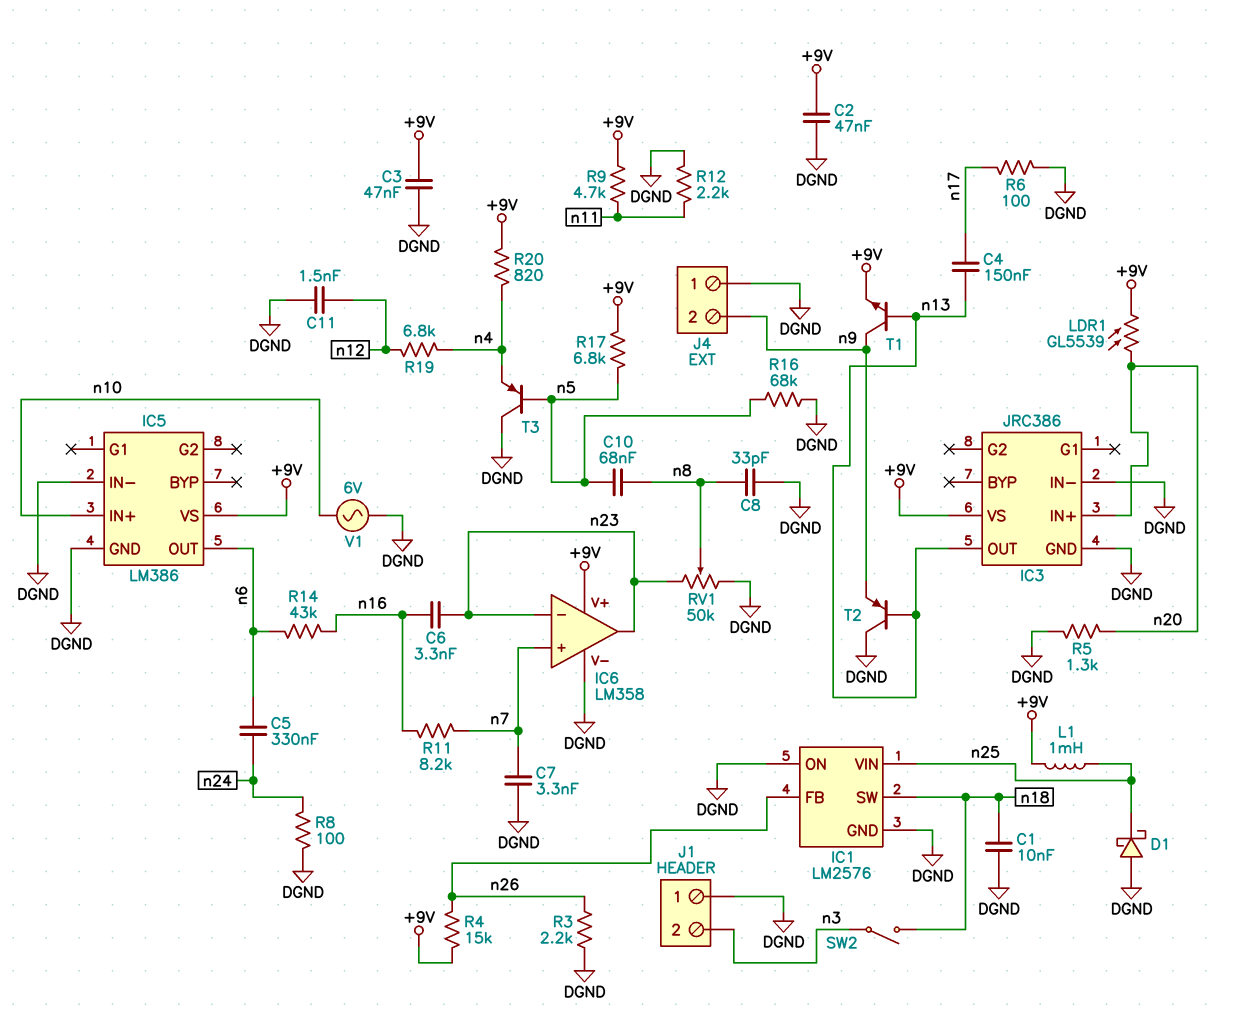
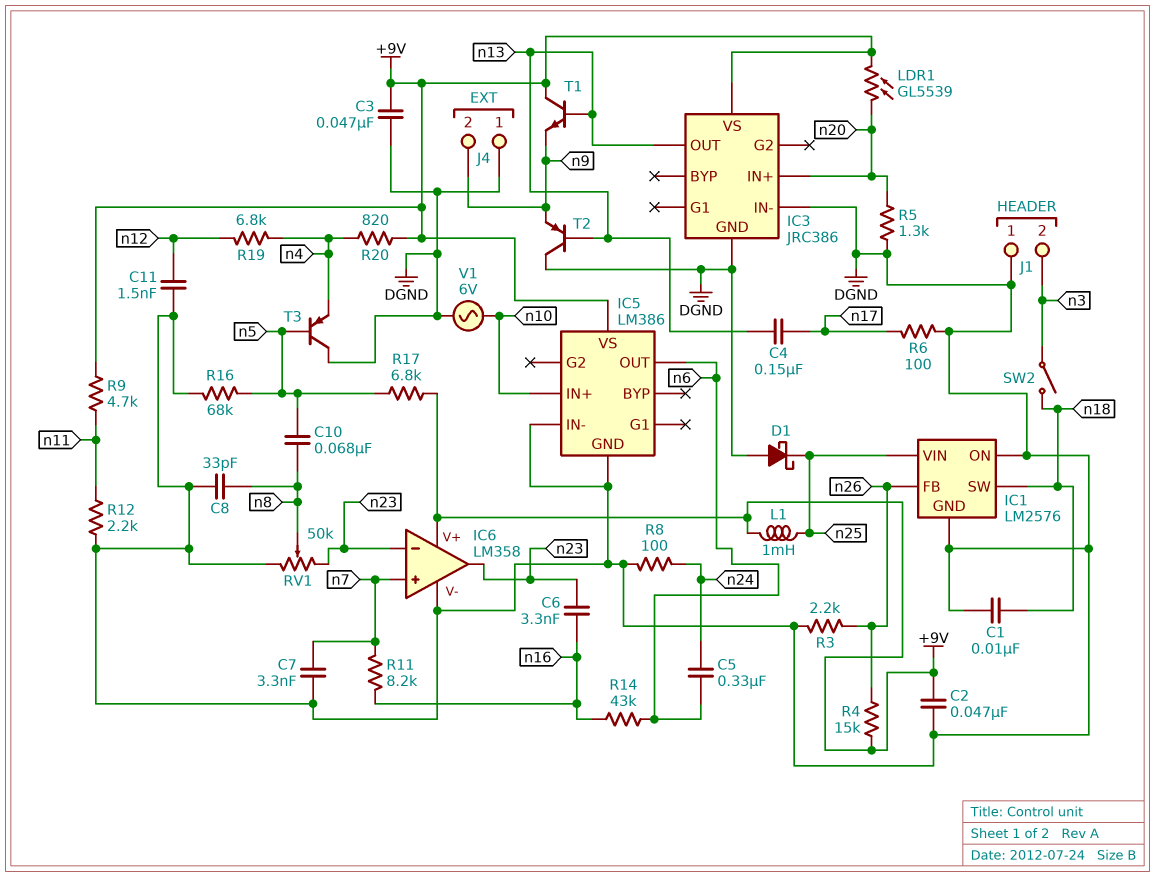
T1: NPN (B n13, C n9, E +9V) -> NPN (B n13, C +9V, E n9)

